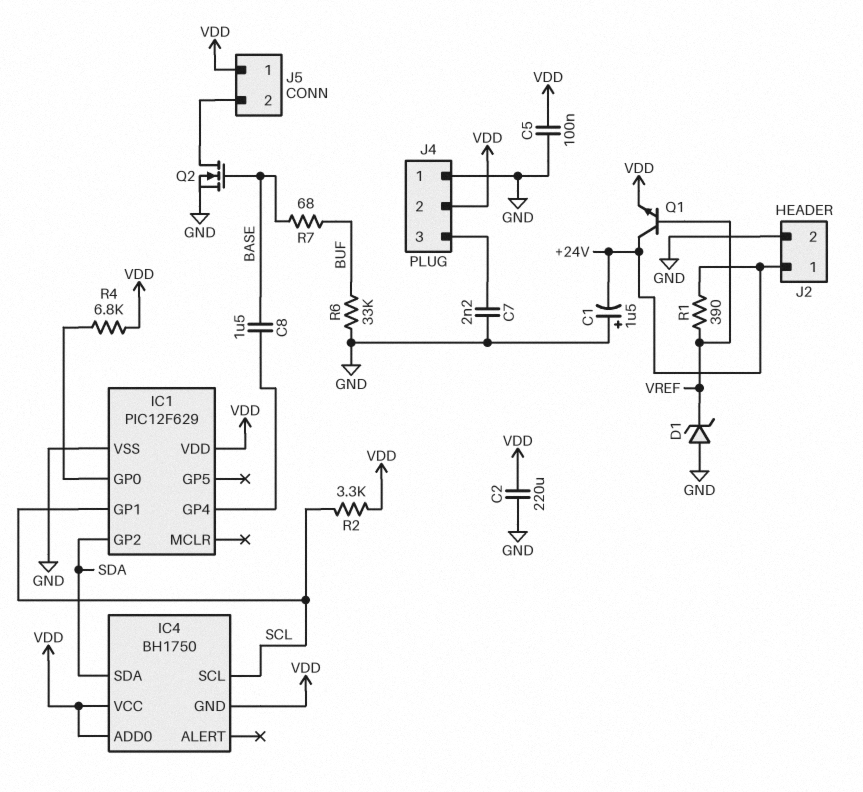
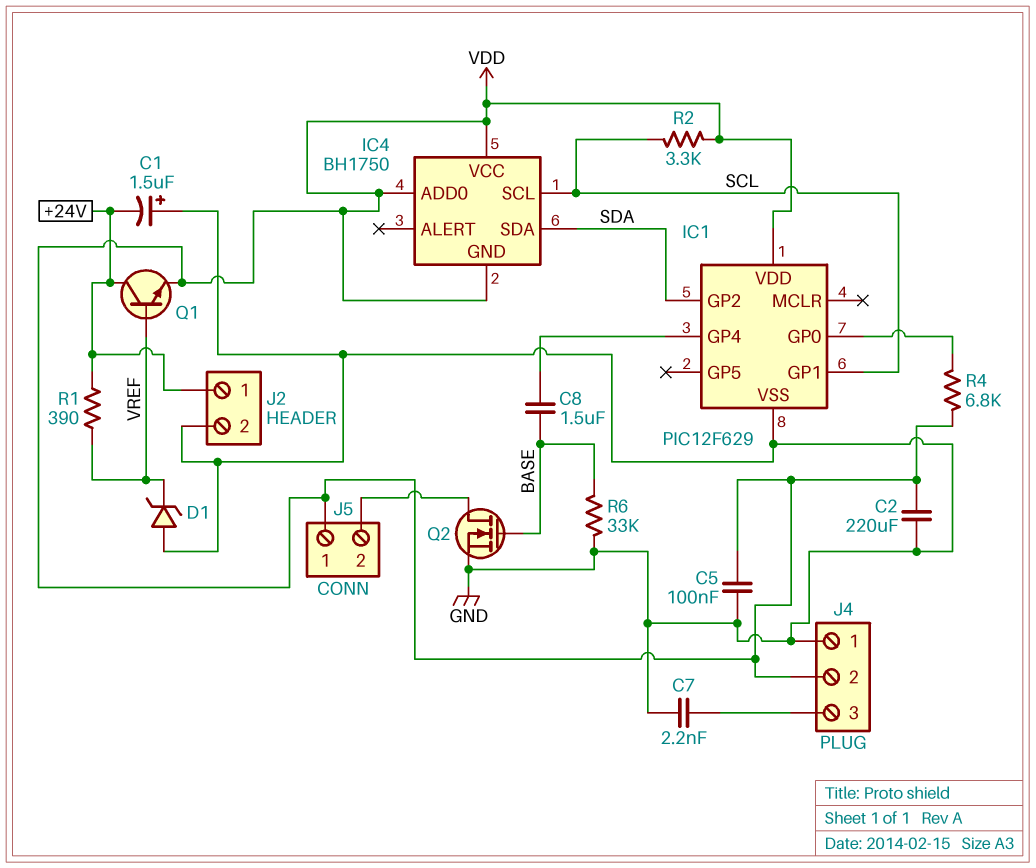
R6: 33k (BUF, GND) -> 33k (BASE, GND)
R7: 68 (BASE, BUF) -> none

